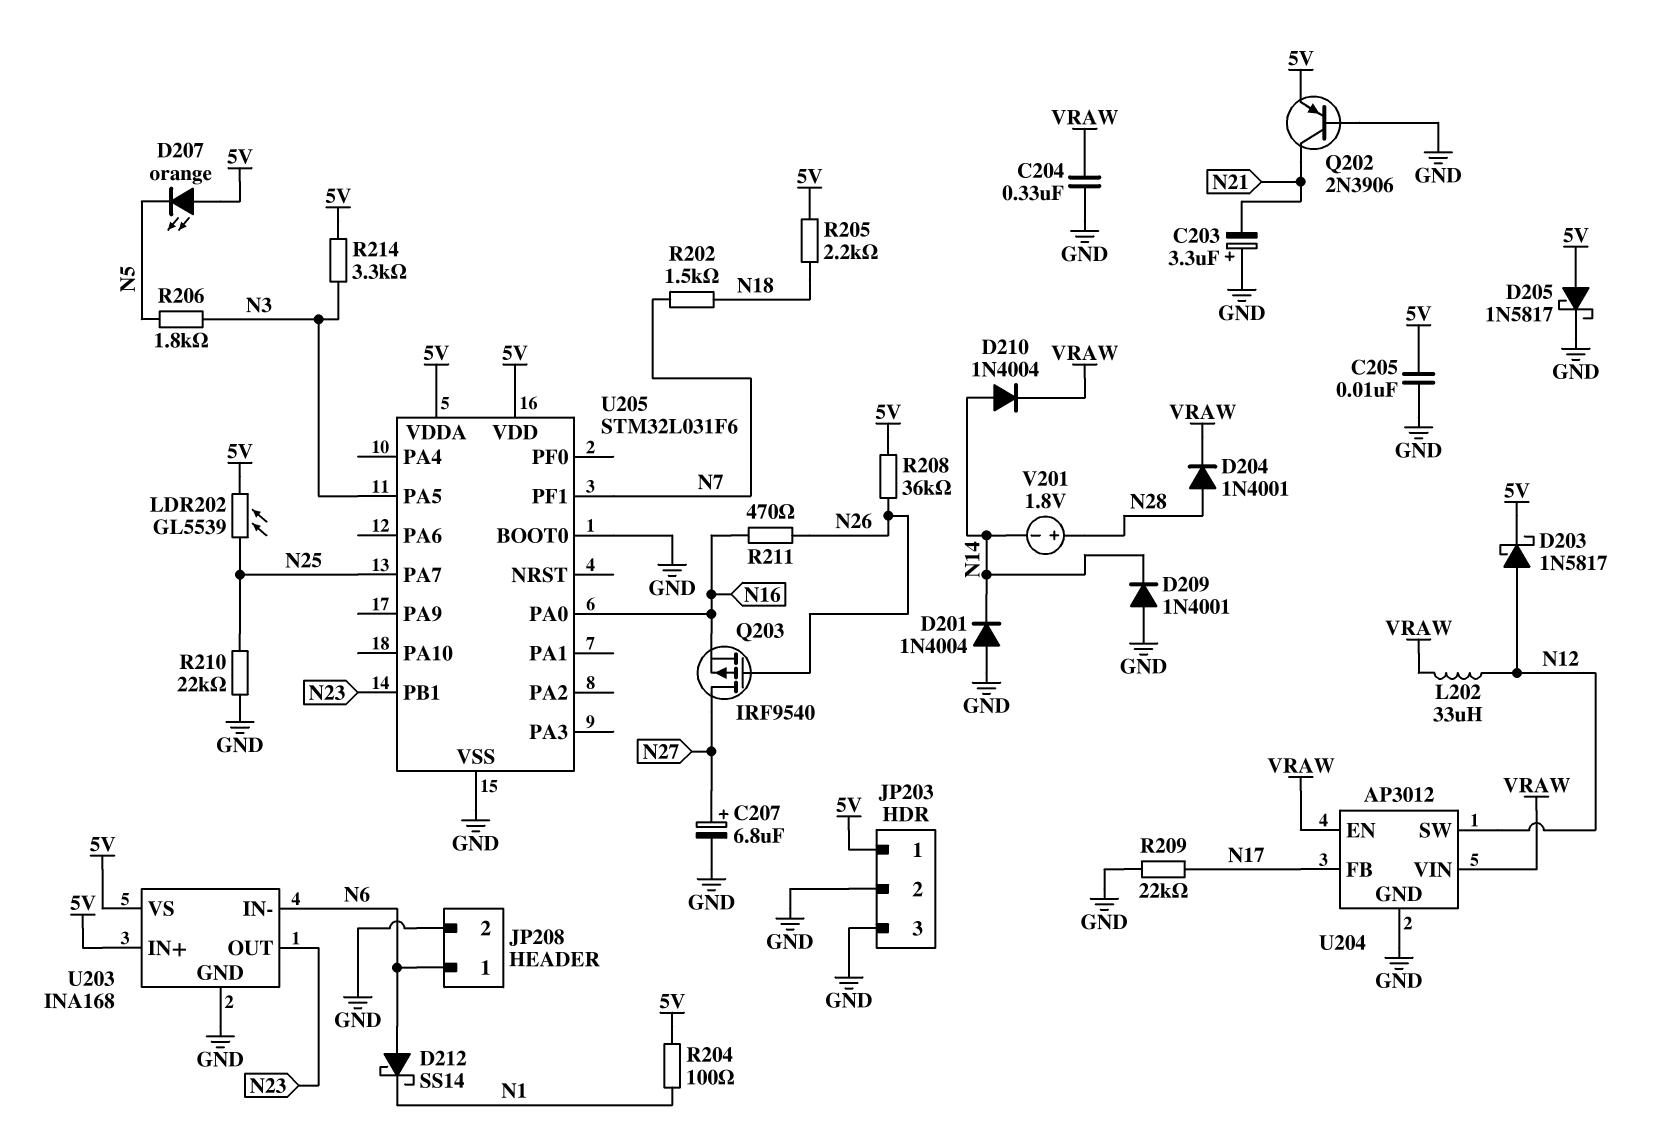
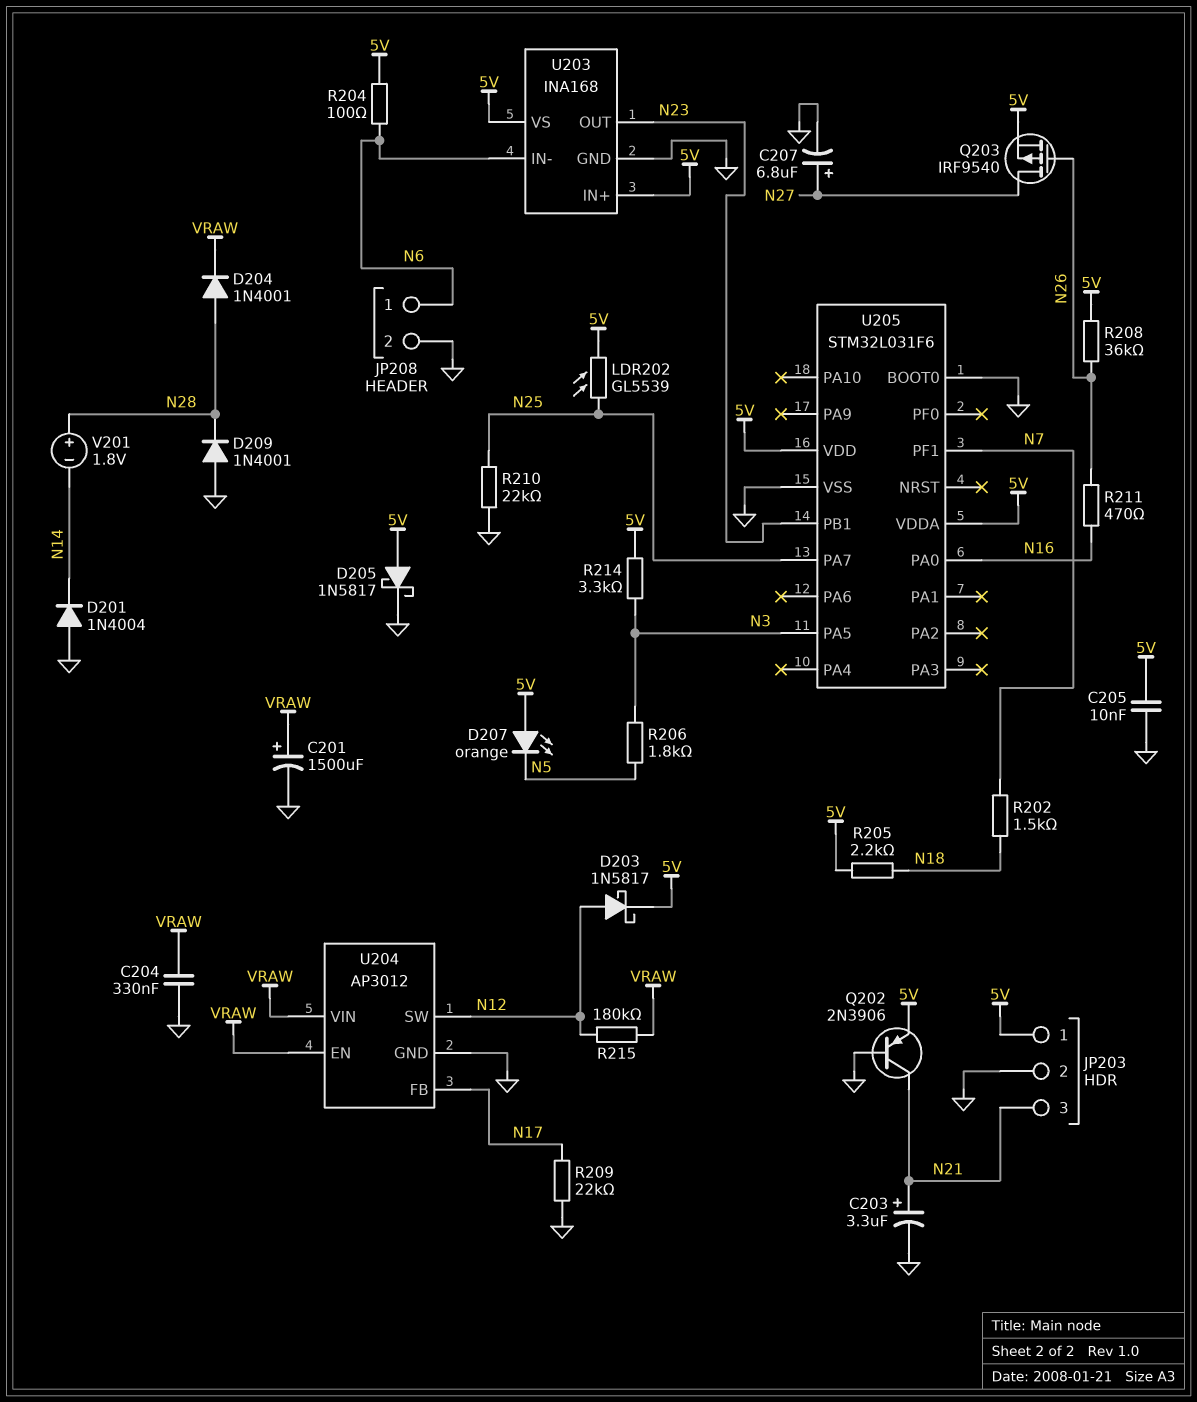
C201: none -> 1500uF (plus VRAW, minus GND)
C203: 3.3uF (plus GND, minus N21) -> 3.3uF (plus N21, minus GND)
D209: diode 1N4001 (A GND, K N14) -> diode 1N4001 (A GND, K N28)
D210: diode 1N4004 (A N14, K VRAW) -> none
D212: schottky SS14 (A N6, K N1) -> none
JP203 pin 3: GND -> N21
L202: 33uH (N12, VRAW) -> none
Q203: PMOS IRF9540 (G N26, D N27, S N16) -> PMOS IRF9540 (G N26, D N27, S 5V)
R204: 100 (5V, N1) -> 100 (5V, N6)
R215: none -> 180k (N12, VRAW)

